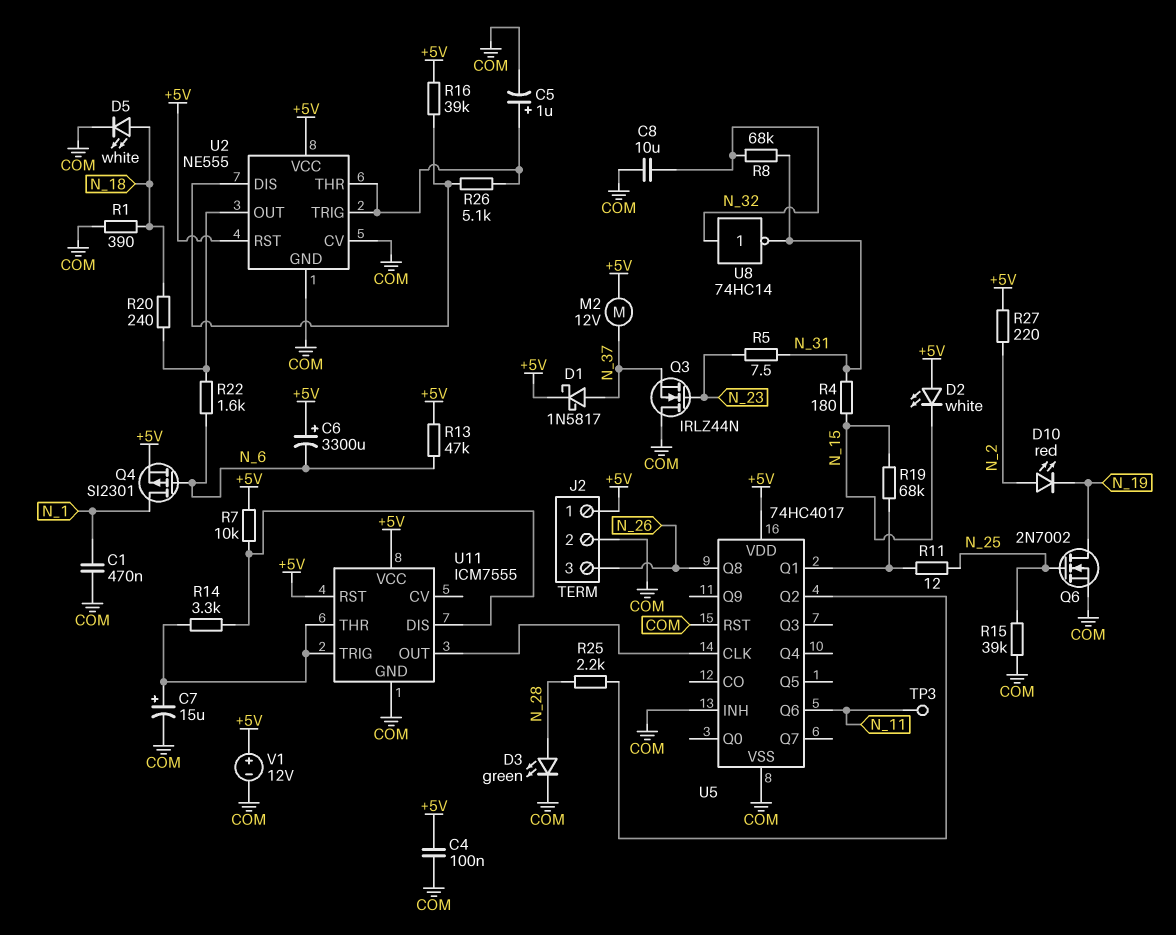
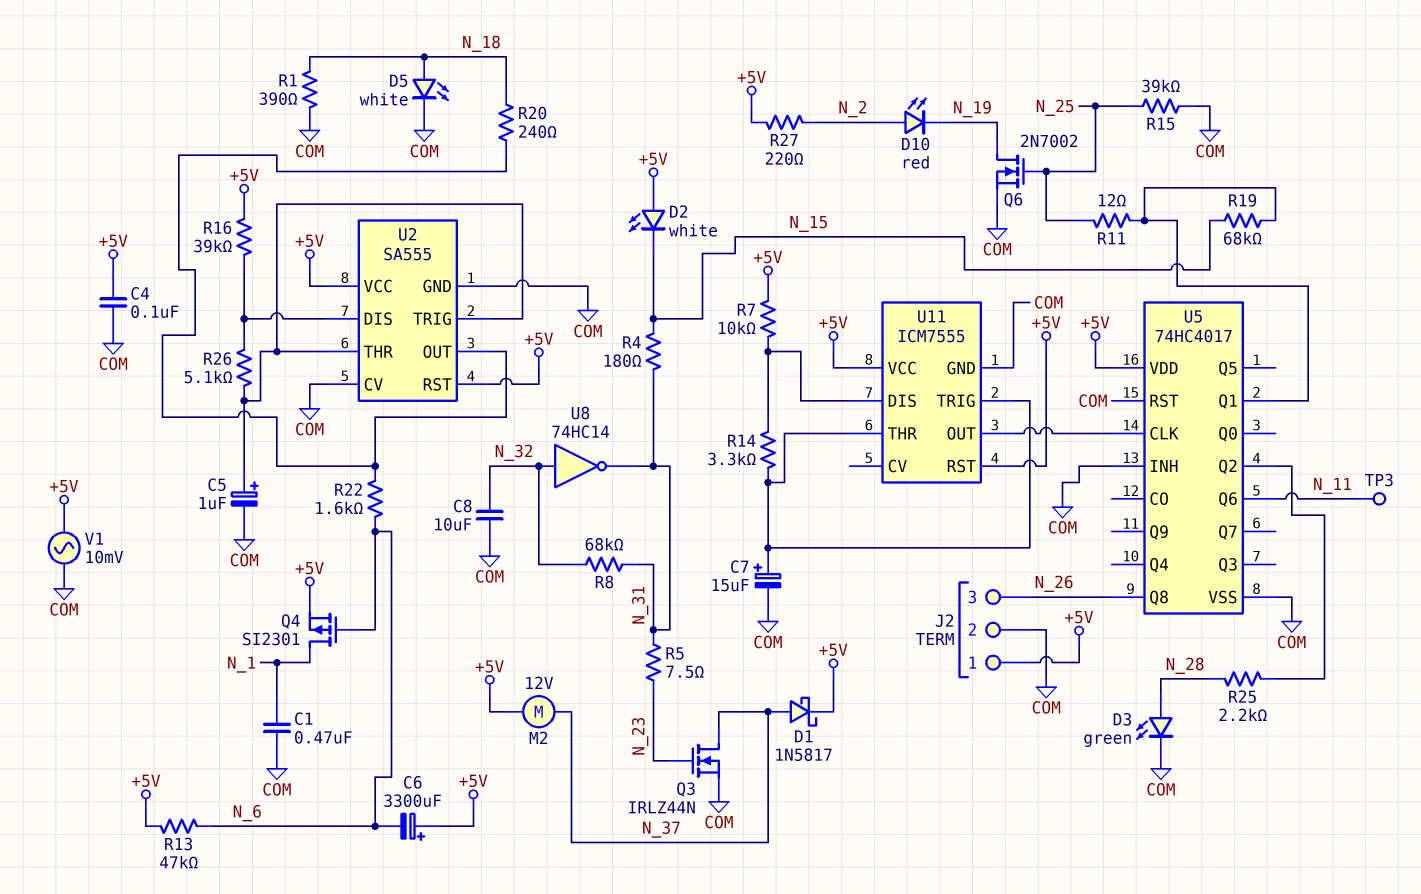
Q3: NMOS IRLZ44N (G N_23, D COM, S N_37) -> NMOS IRLZ44N (G N_23, D N_37, S COM)
U2: NE555 -> SA555
V1: 12V (plus +5V, minus COM) -> AC 10mV (+5V, COM)

